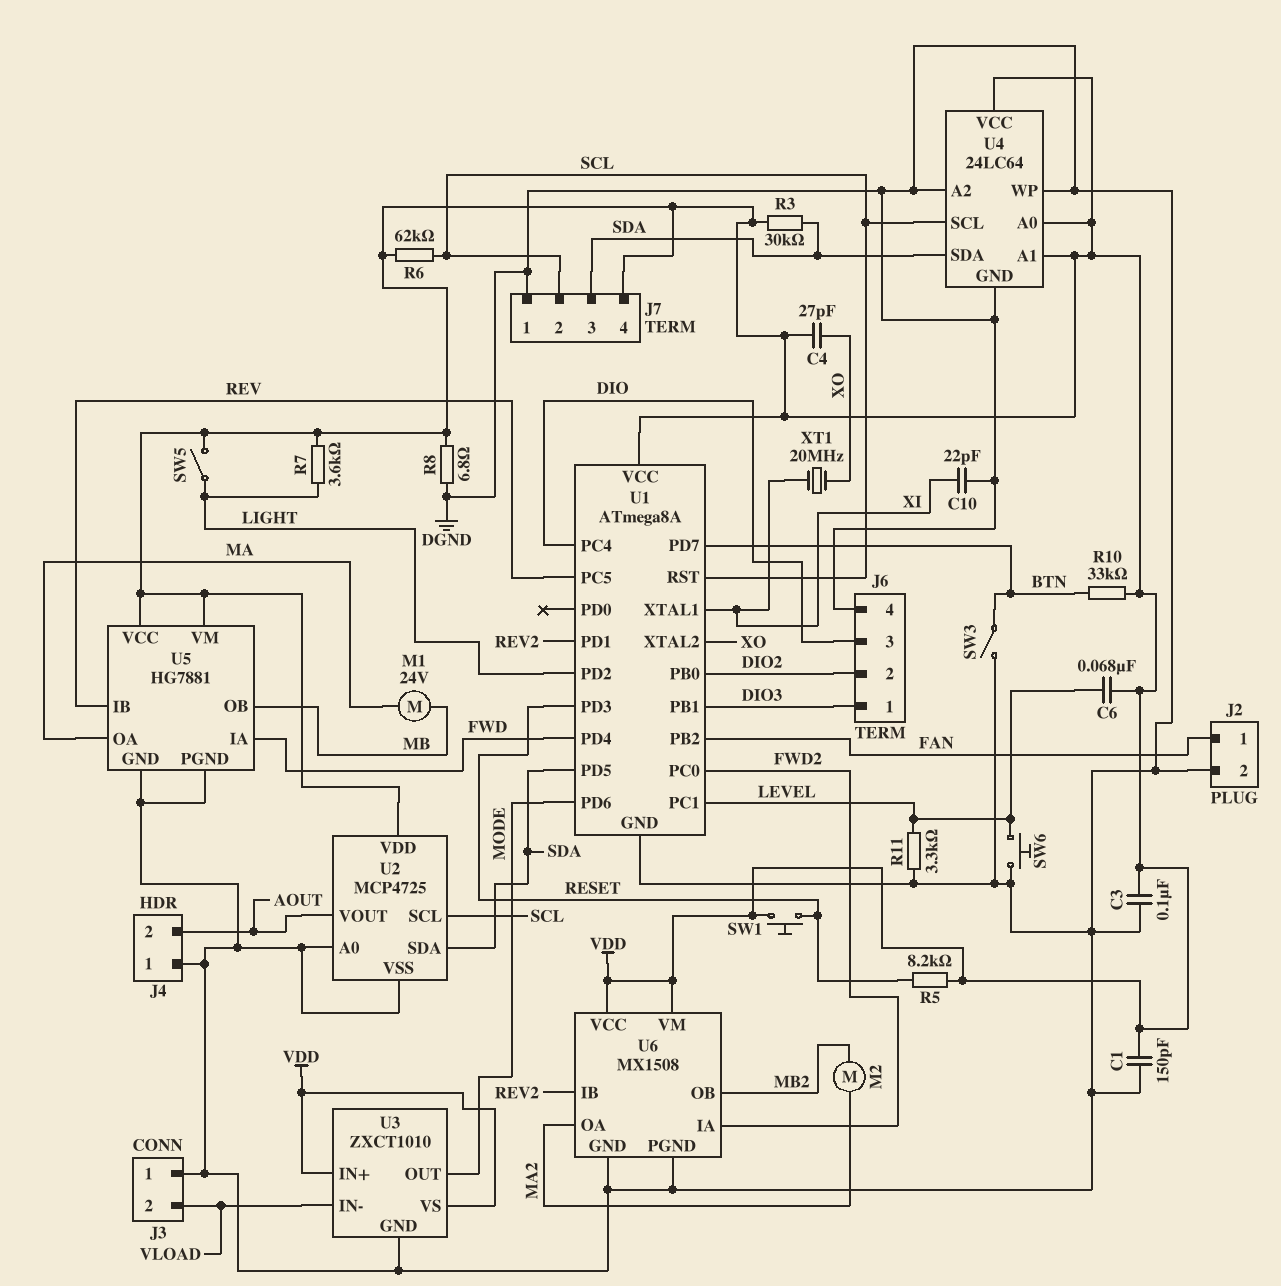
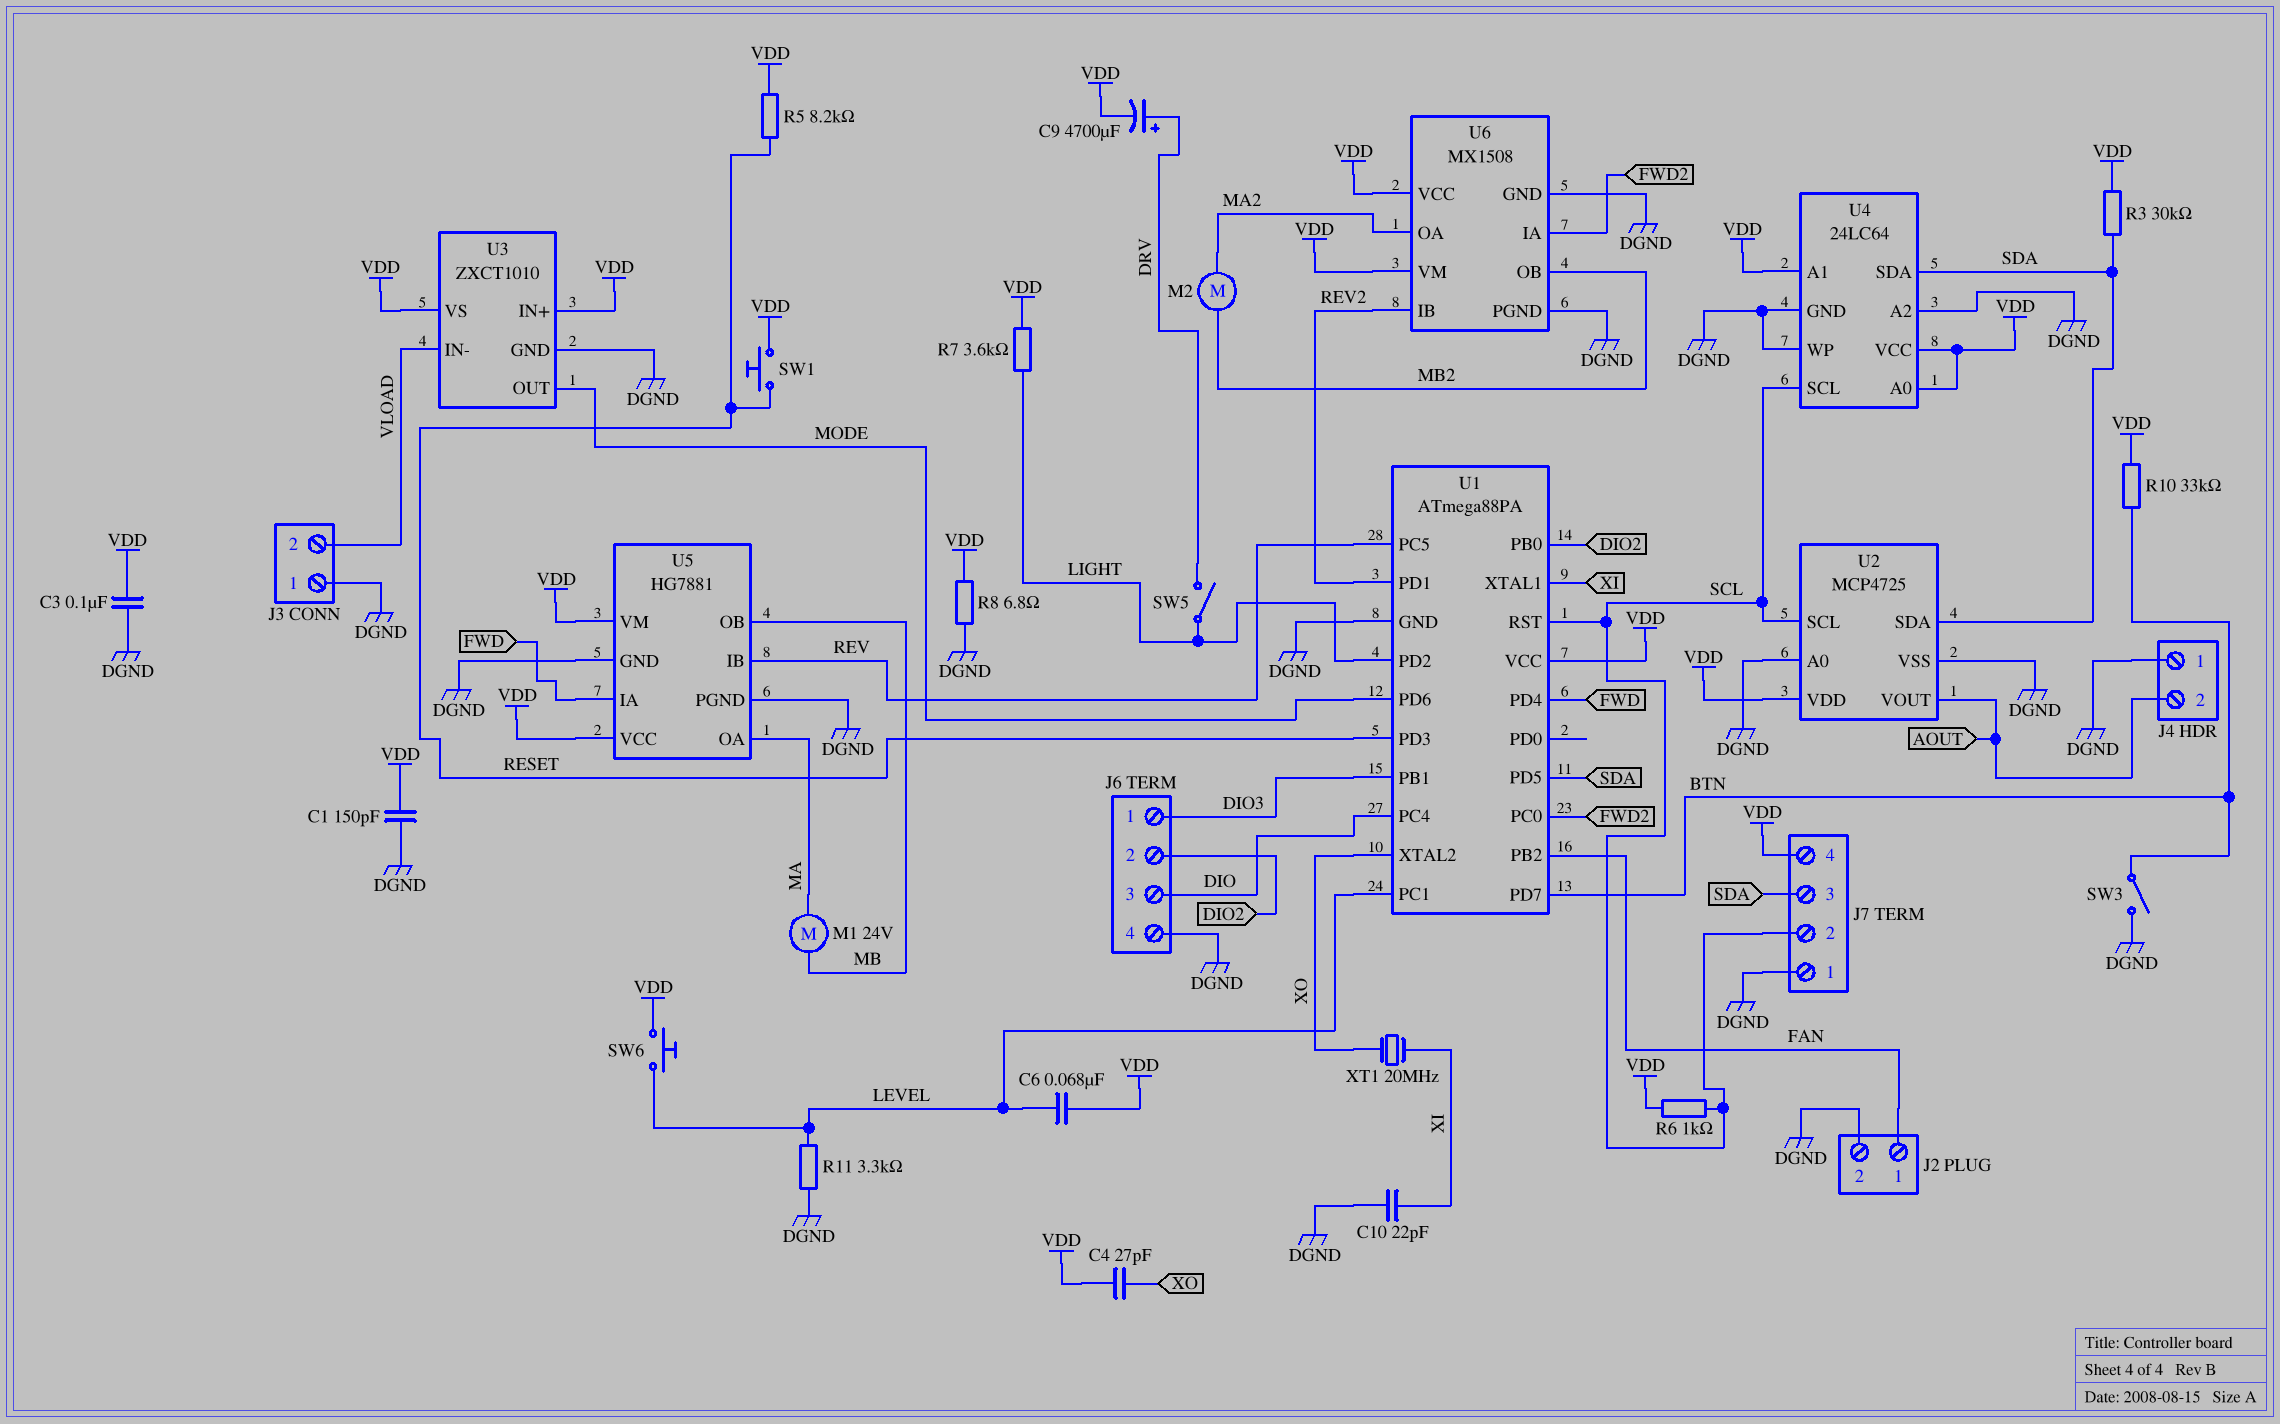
C9: none -> 4700uF (plus DRV, minus VDD)
R6: 62k (SCL, VDD) -> 1k (SCL, VDD)
SW5: switch (LIGHT, VDD) -> switch (DRV, LIGHT)
SW6: button (DGND, LEVEL) -> button (LEVEL, VDD)
U1: ATmega8A -> ATmega88PA

